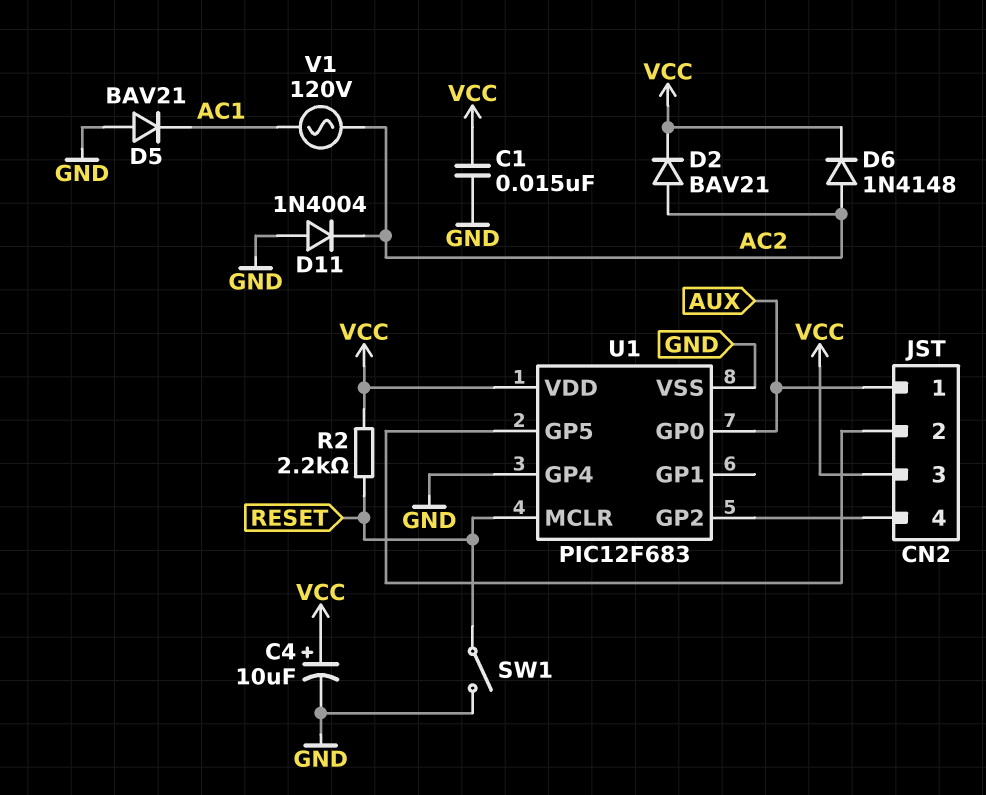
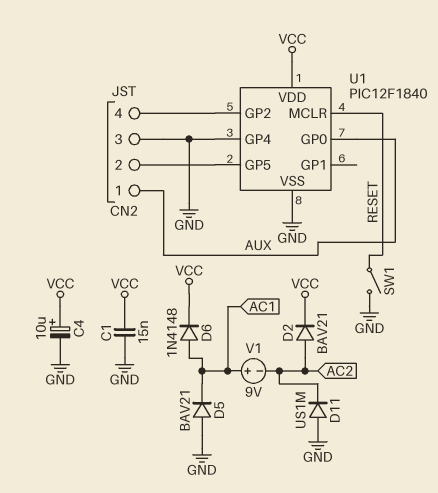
CN2 pin 3: VCC -> GND
D6: diode 1N4148 (A AC2, K VCC) -> diode 1N4148 (A AC1, K VCC)
D11: diode 1N4004 (A GND, K AC2) -> diode US1M (A GND, K AC2)
R2: 2.2k (RESET, VCC) -> none
U1: PIC12F683 -> PIC12F1840
V1: AC 120V (AC1, AC2) -> 9V (plus AC1, minus AC2)

